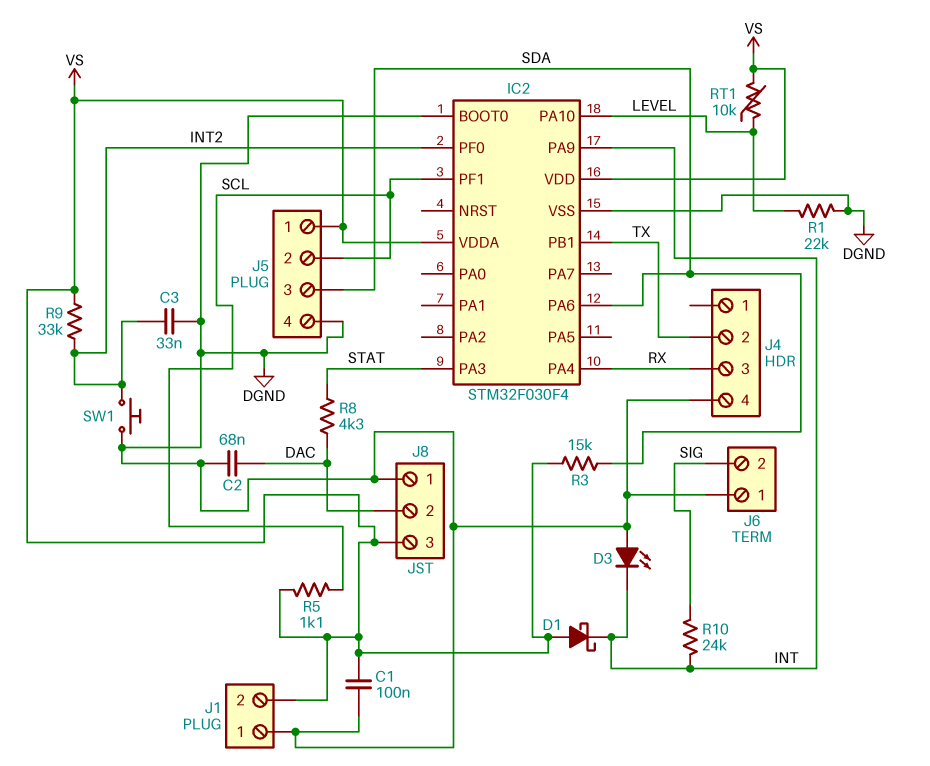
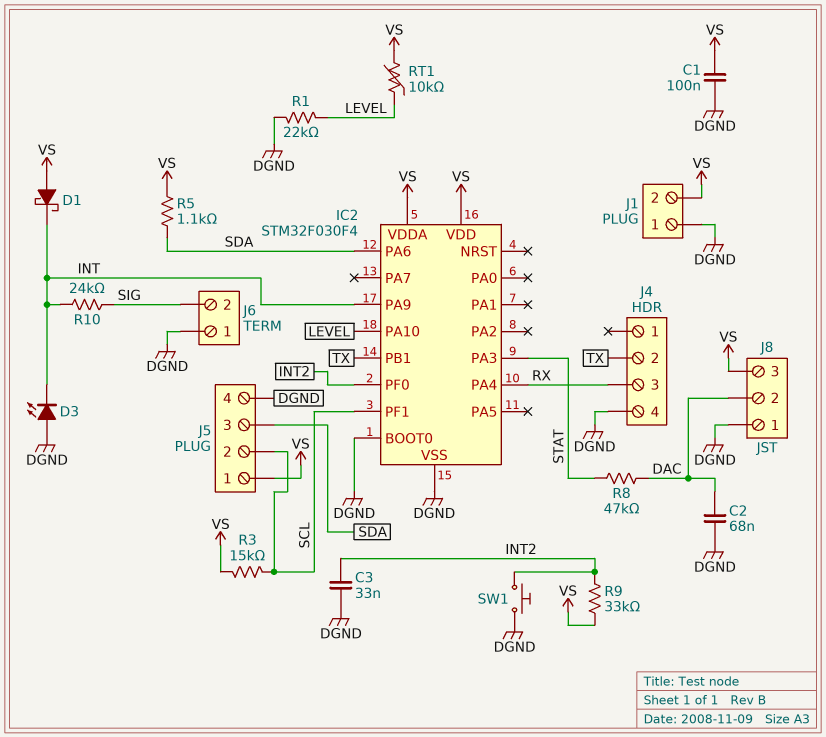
R3: 15k (SDA, VS) -> 15k (SCL, VS)
R5: 1.1k (SCL, VS) -> 1.1k (SDA, VS)
R8: 4.3k (DAC, STAT) -> 47k (DAC, STAT)

